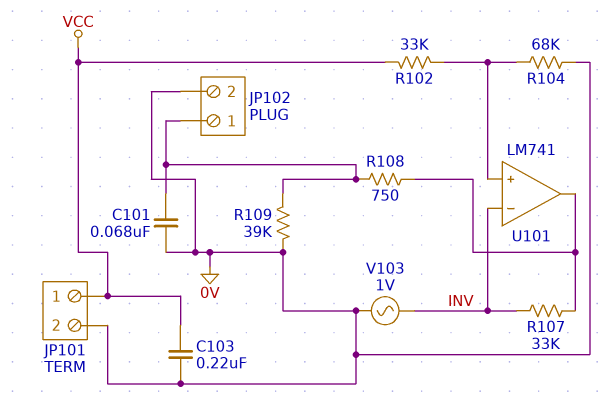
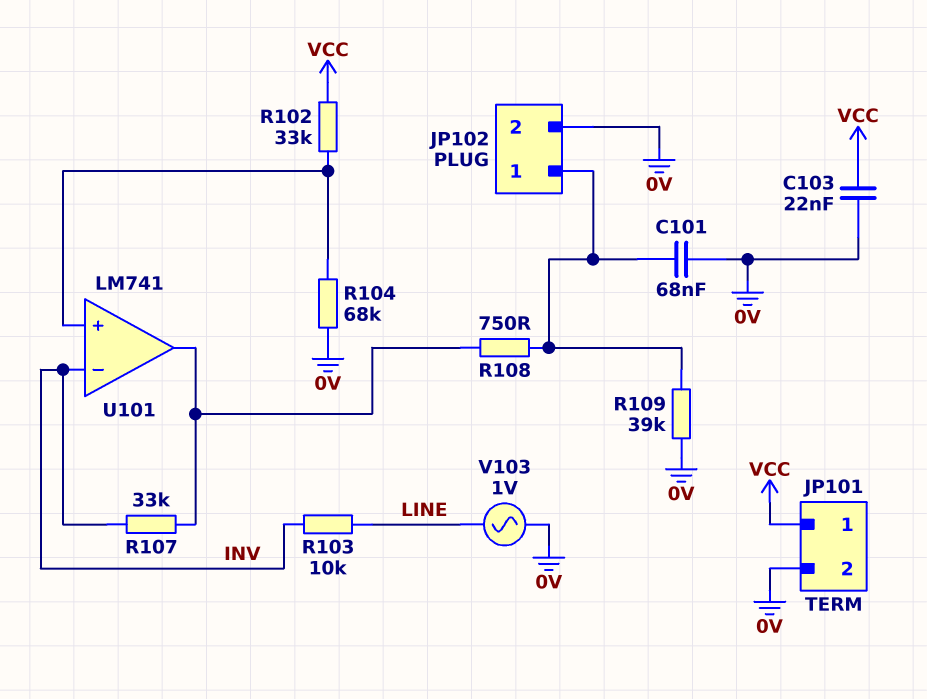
C103: 220nF (0V, VCC) -> 22nF (0V, VCC)
R103: none -> 10k (INV, LINE)
V103: AC 1V (0V, INV) -> AC 1V (0V, LINE)

